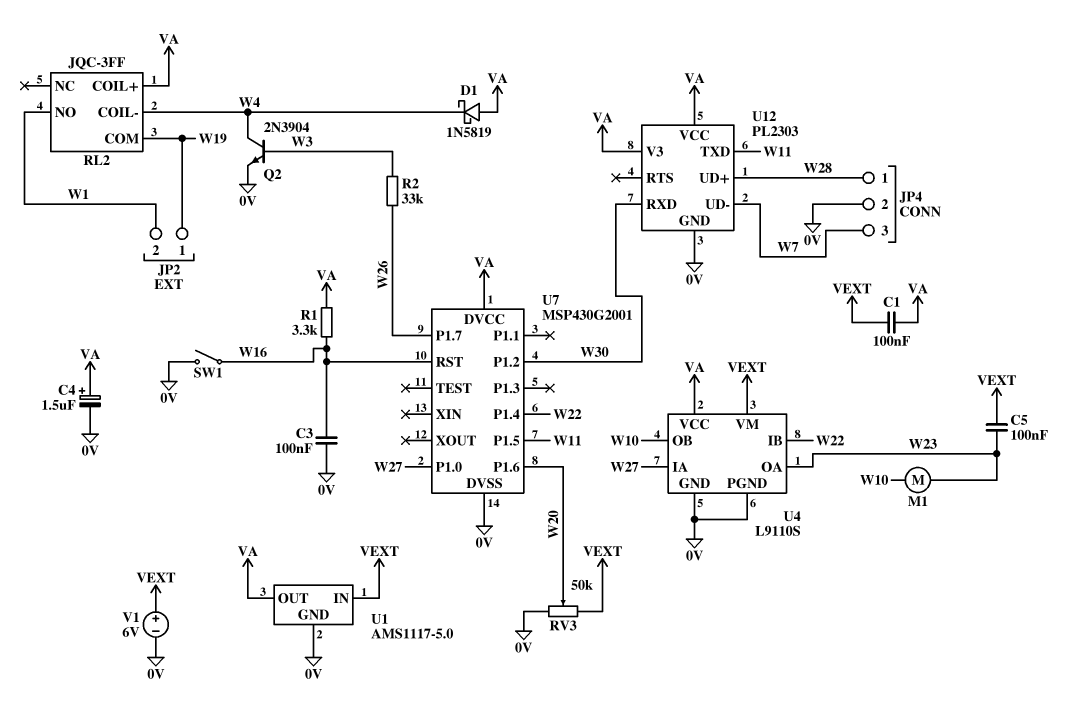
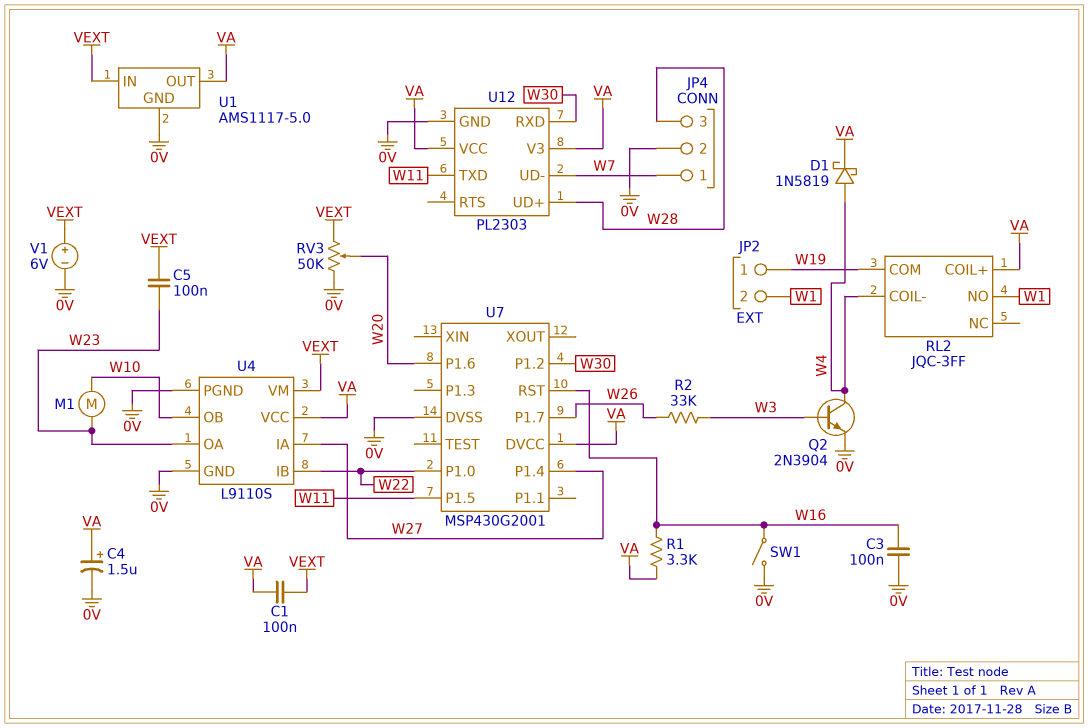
D1: schottky 1N5819 (A VA, K W4) -> schottky 1N5819 (A W4, K VA)
JP4 pin 1: W28 -> W7
JP4 pin 3: W7 -> W28
U7 pin P1.0: W27 -> W22
U7 pin P1.4: W22 -> W27

